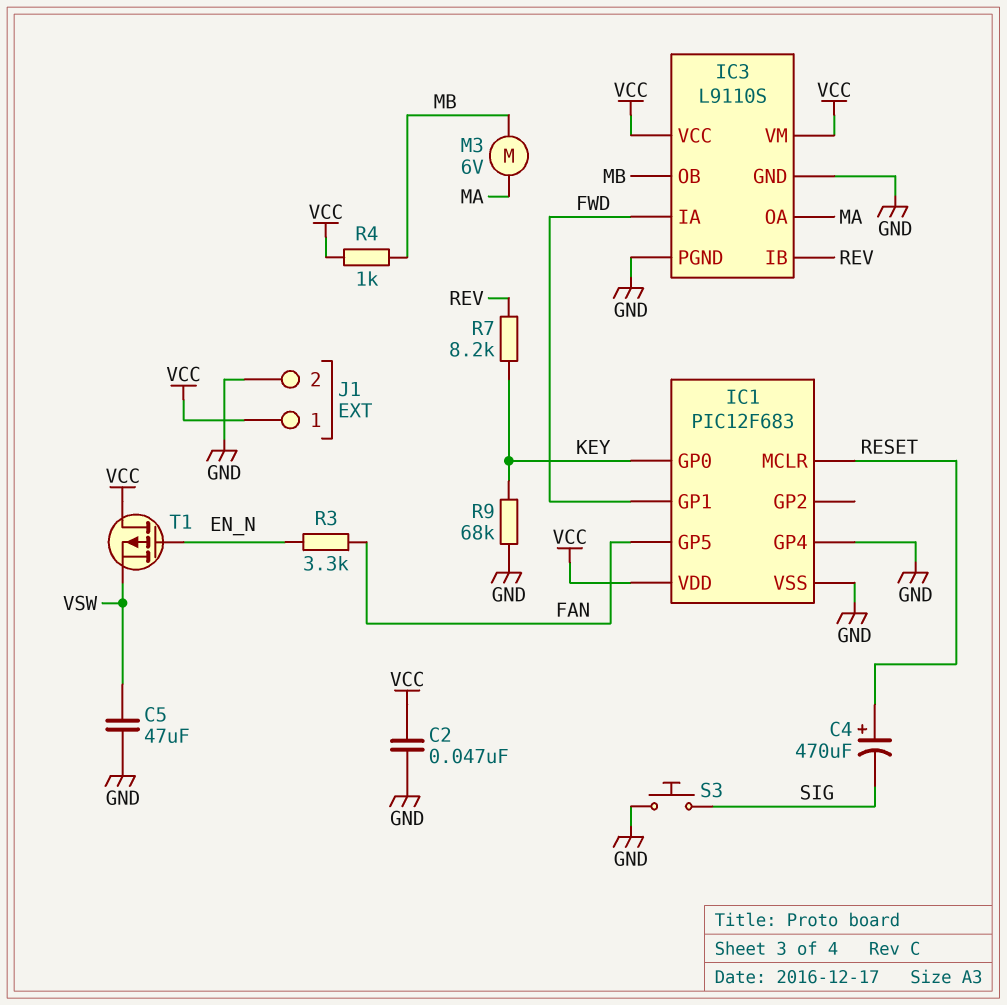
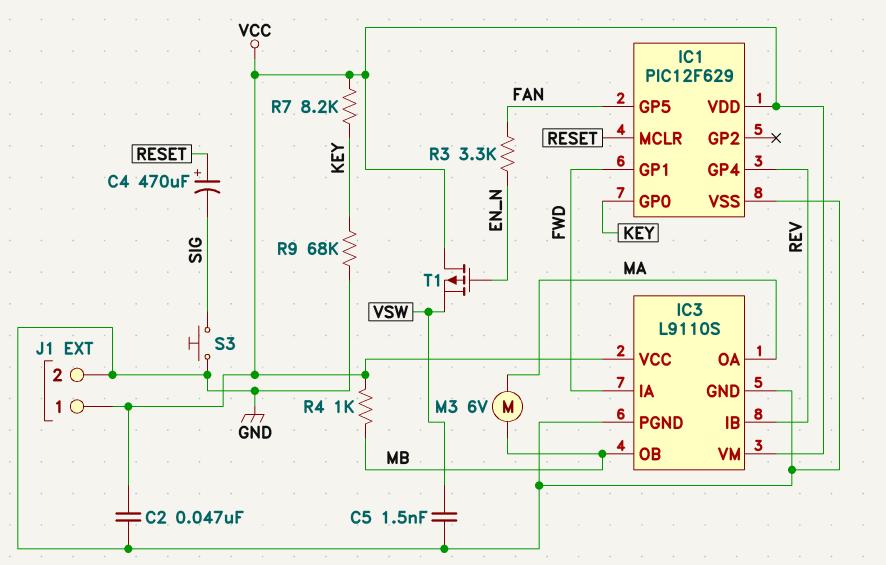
C5: 47uF (GND, VSW) -> 1.5nF (GND, VSW)
IC1: PIC12F683 -> PIC12F629
IC1 pin GP4: GND -> REV
R7: 8.2k (KEY, REV) -> 8.2k (KEY, VCC)

